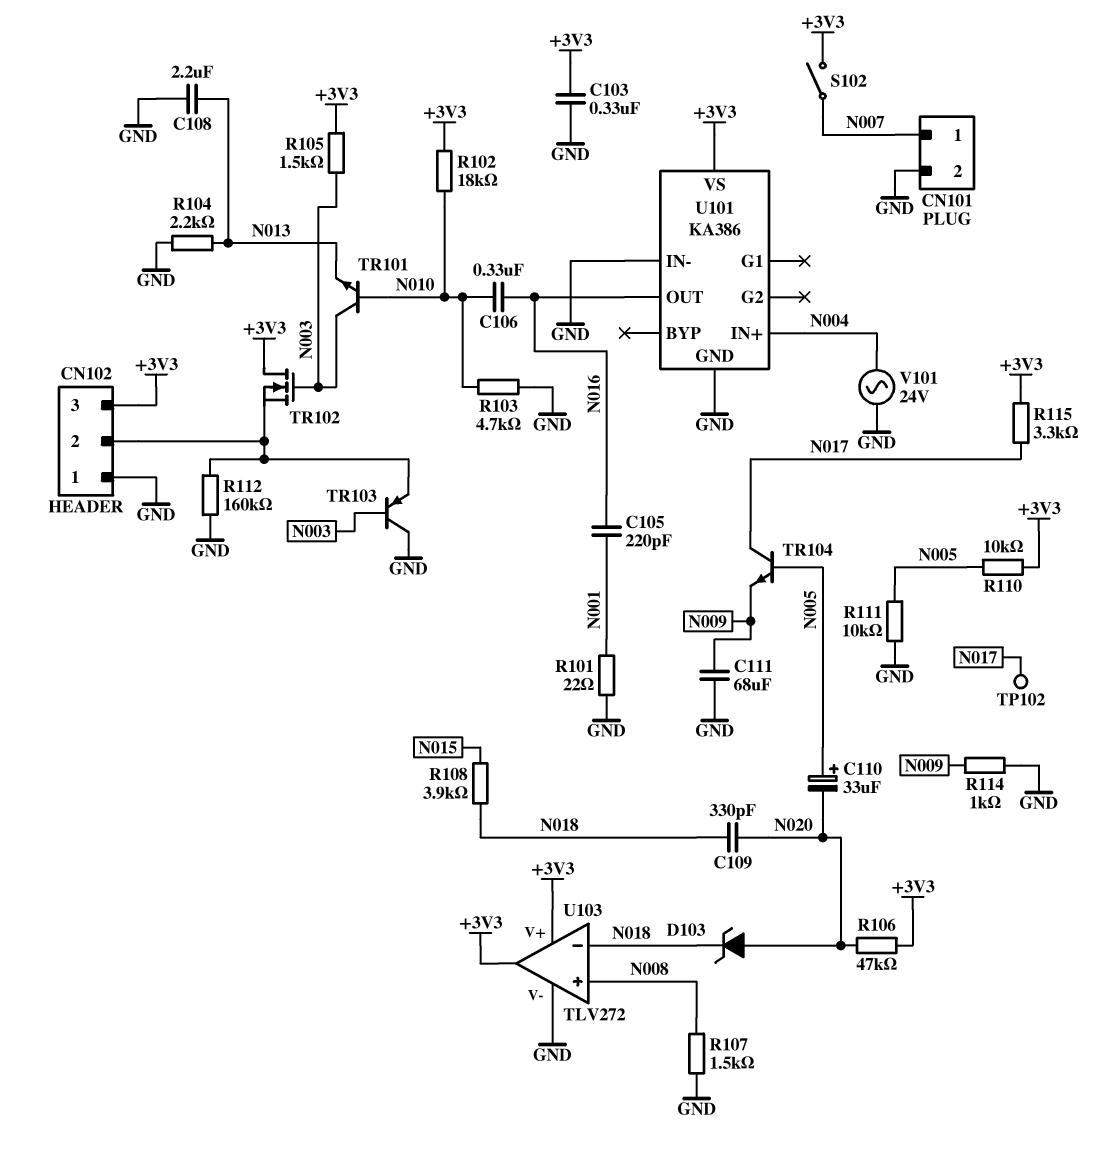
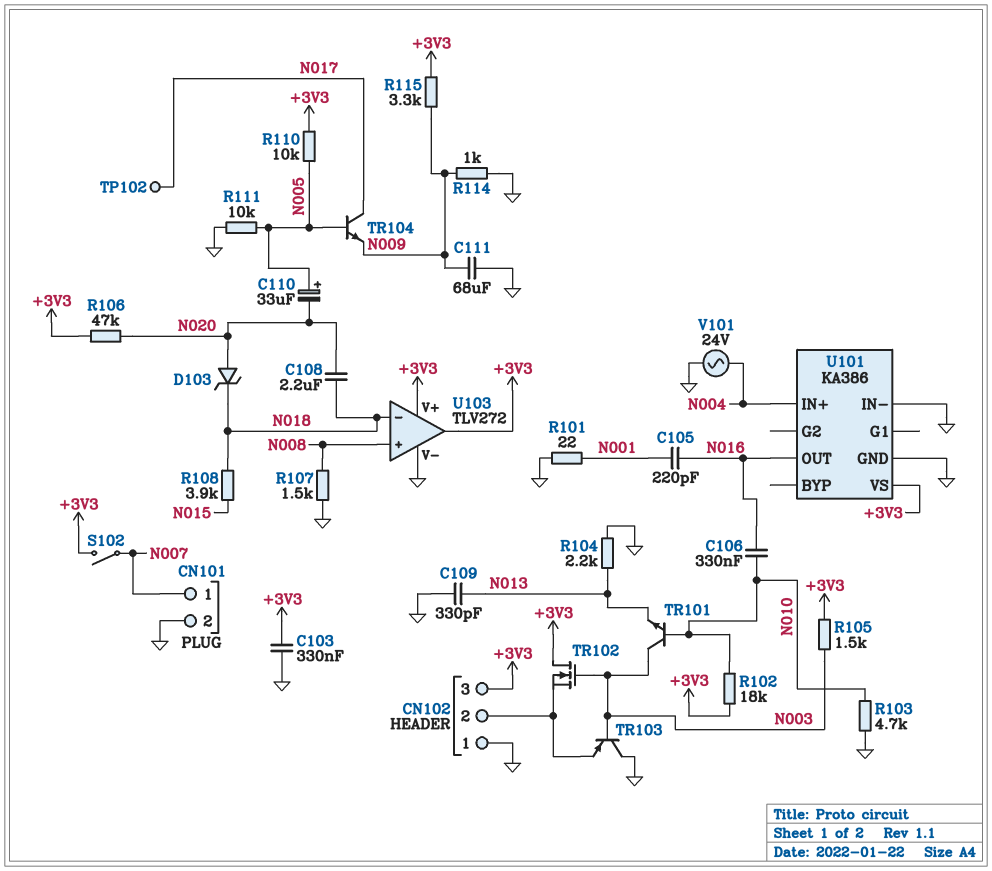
C108: 2.2uF (GND, N013) -> 2.2uF (N018, N020)
C109: 330pF (N018, N020) -> 330pF (GND, N013)
R112: 160k (CN102/2, GND) -> none
R115: 3.3k (+3V3, N017) -> 3.3k (+3V3, N009)

